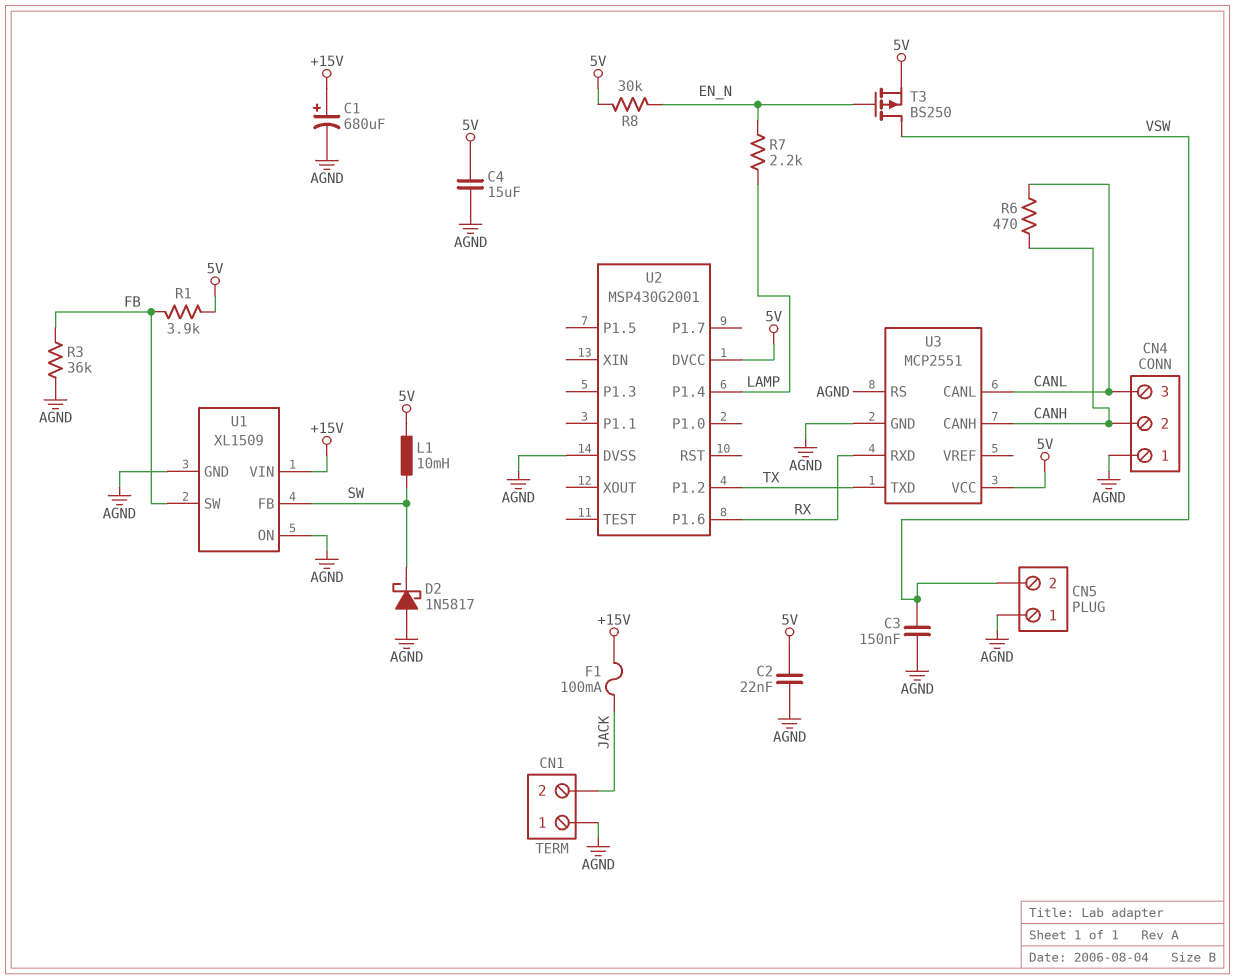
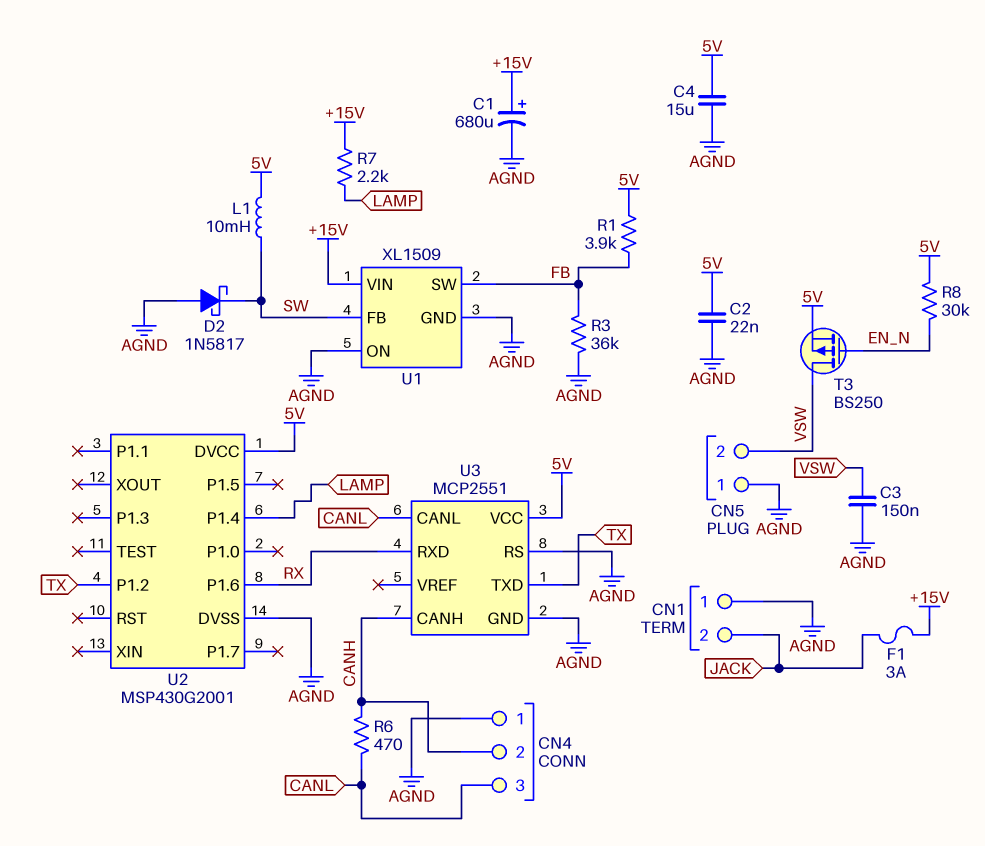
F1: 100mA (+15V, JACK) -> 3A (+15V, JACK)
R7: 2.2k (EN_N, LAMP) -> 2.2k (+15V, LAMP)

